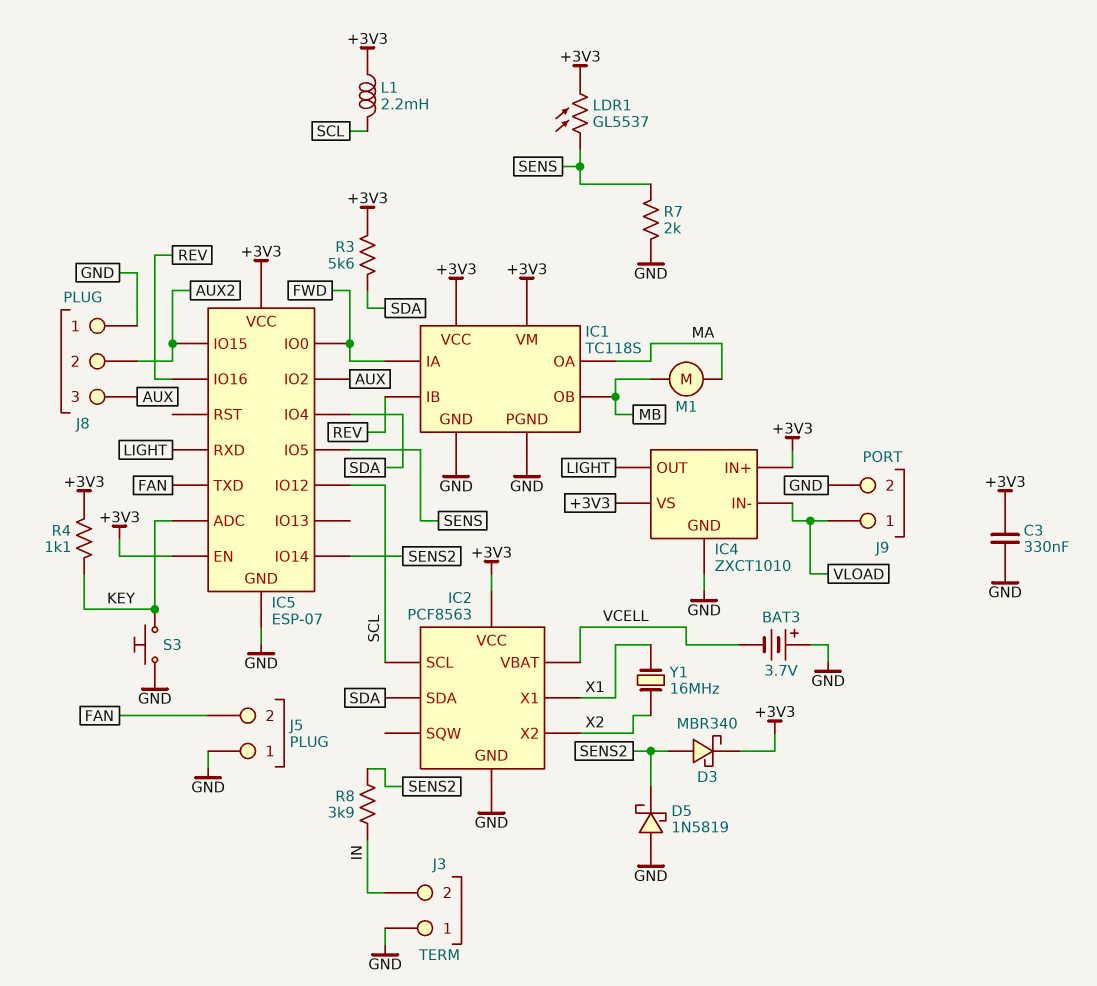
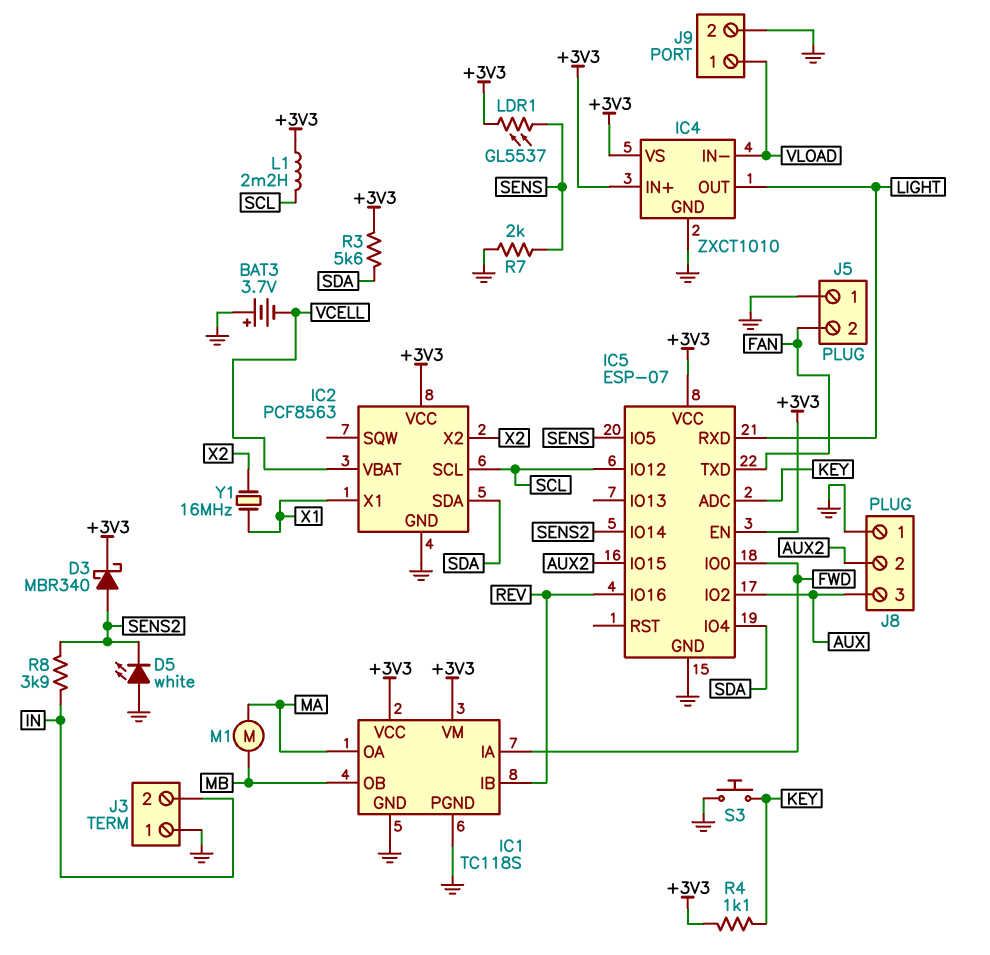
C3: 330nF (+3V3, GND) -> none
D5: schottky 1N5819 (A GND, K SENS2) -> LED white (A GND, K SENS2)

